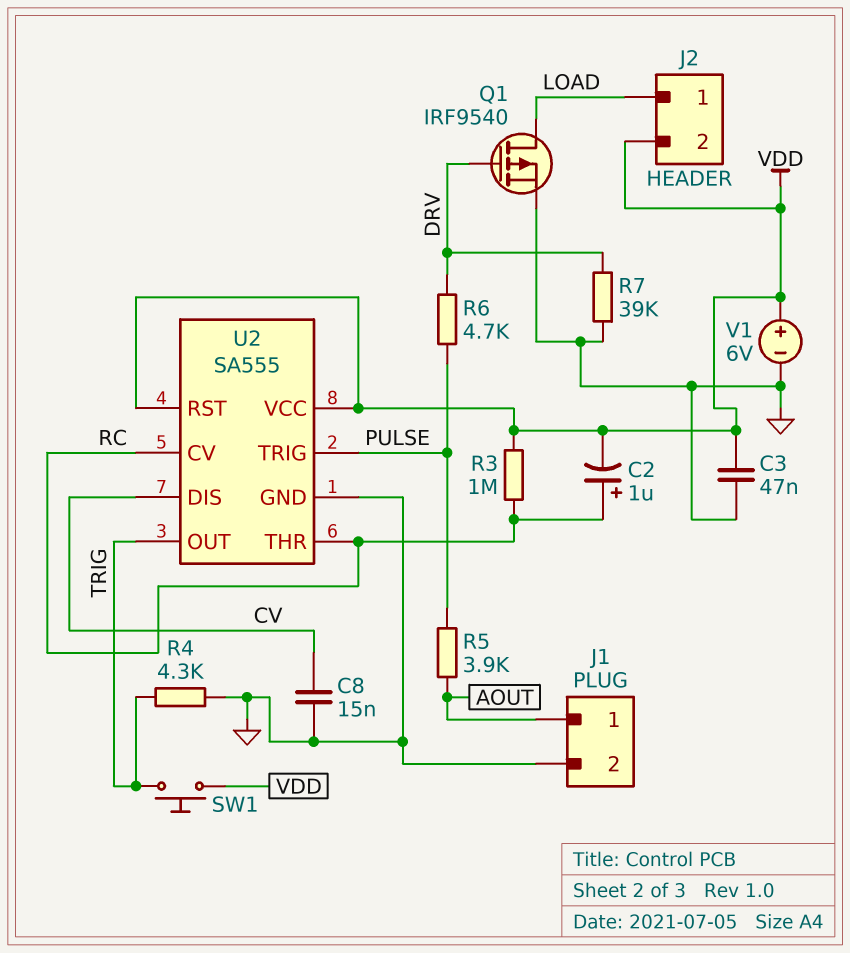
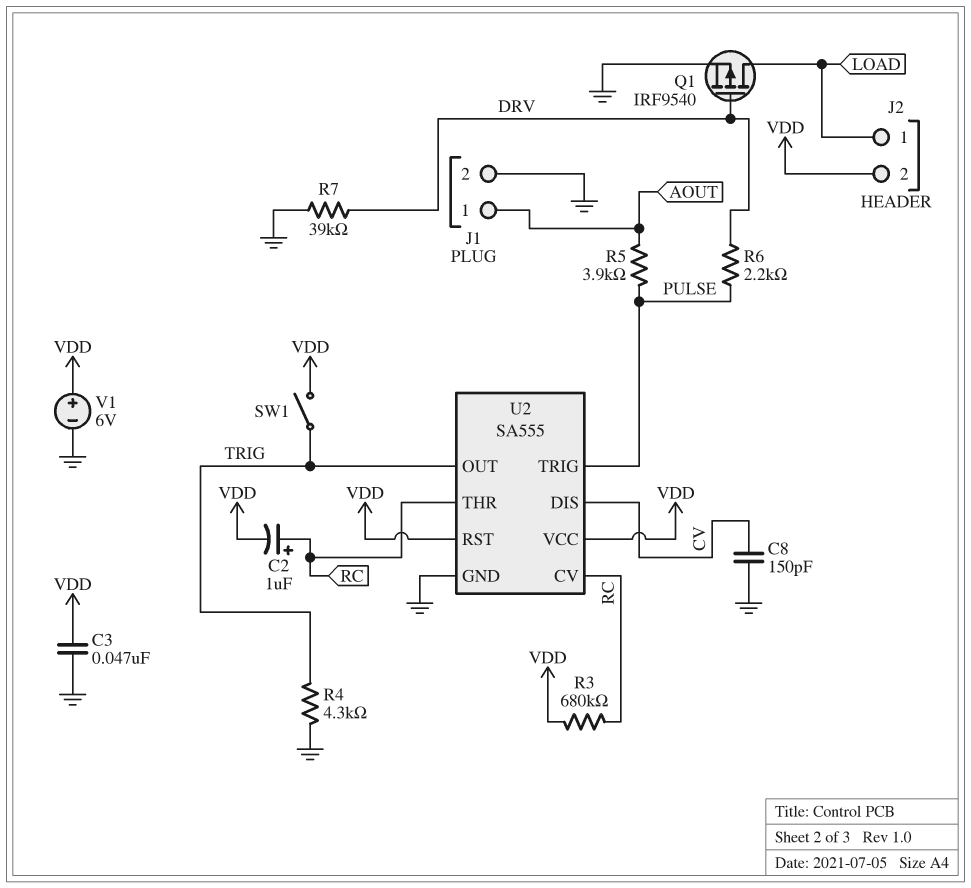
C8: 15nF (CV, GND) -> 150pF (CV, GND)
R3: 1M (RC, VDD) -> 680k (RC, VDD)
R6: 4.7k (DRV, PULSE) -> 2.2k (DRV, PULSE)
SW1: button (TRIG, VDD) -> switch (TRIG, VDD)

